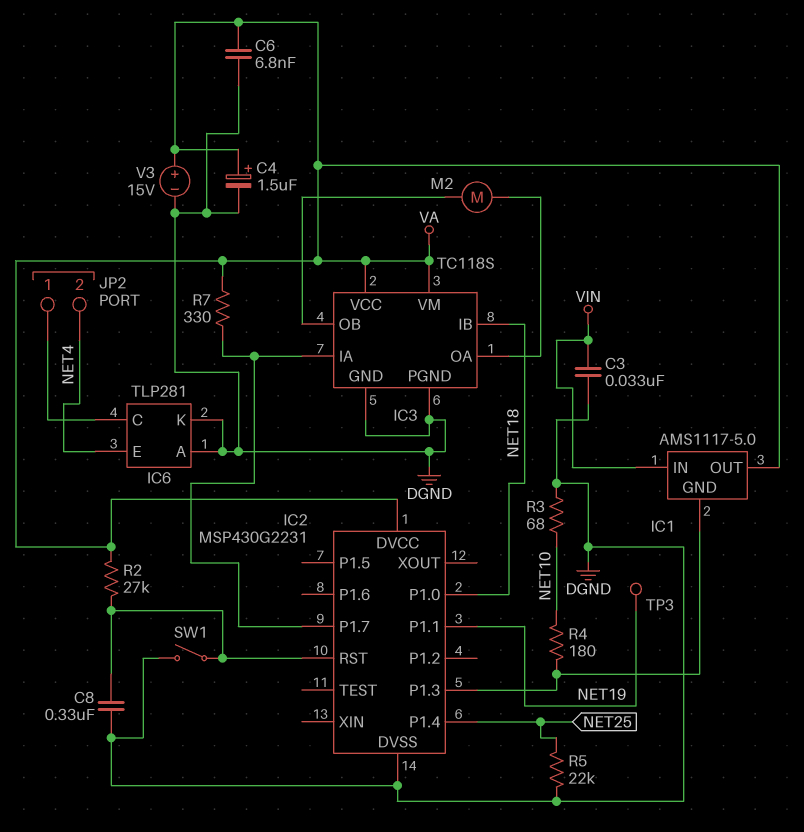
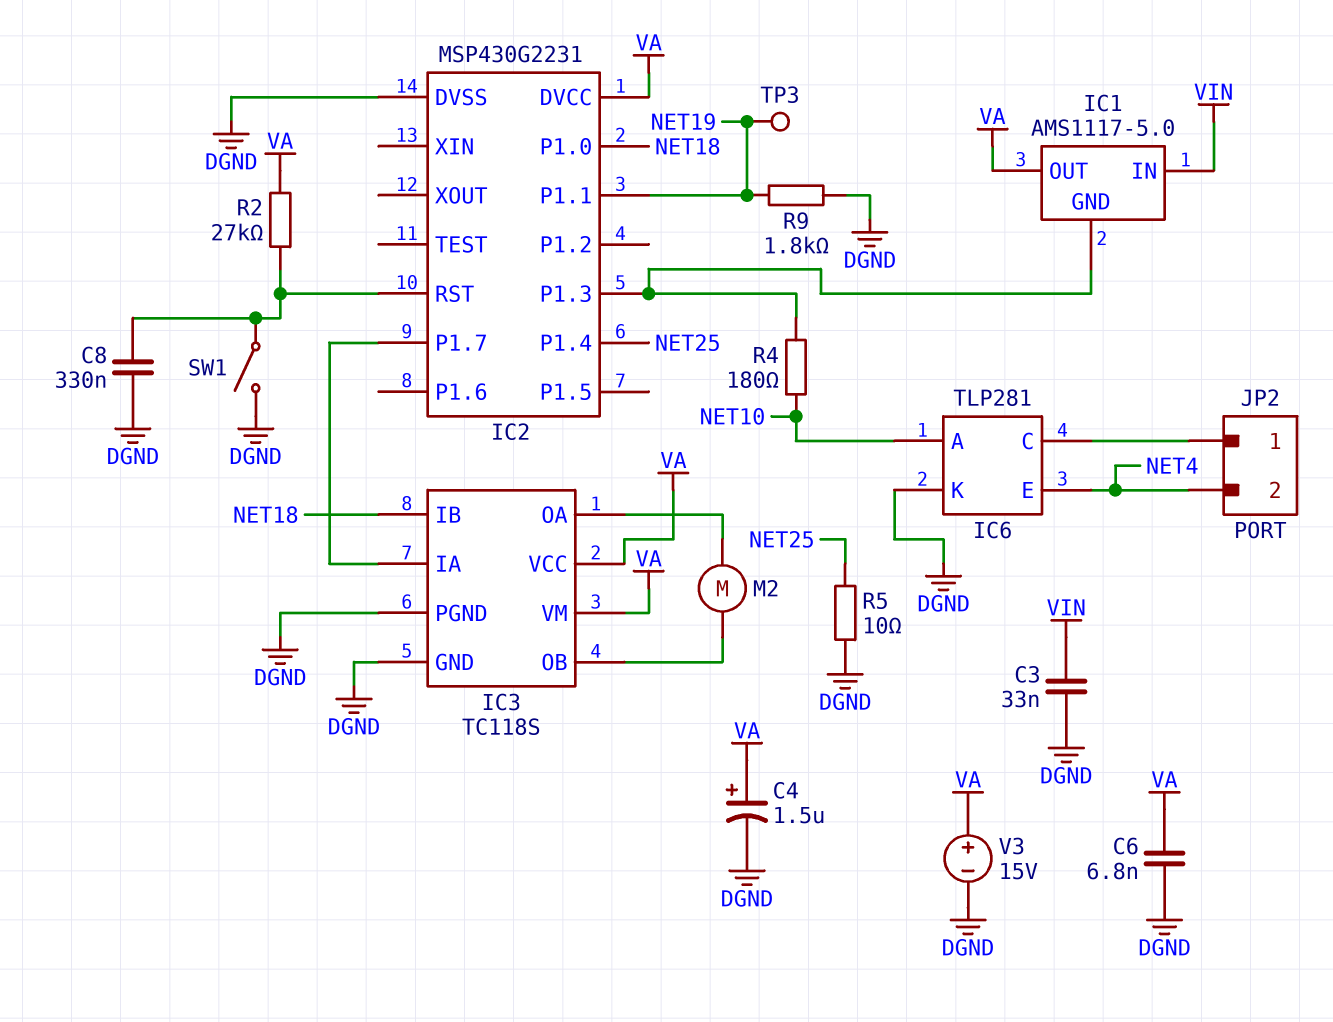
IC6 pin A: DGND -> NET10
R3: 68 (DGND, NET10) -> none
R5: 22k (DGND, NET25) -> 10 (DGND, NET25)
R7: 330 (IC2/P1.7, VA) -> none
R9: none -> 1.8k (DGND, NET19)

